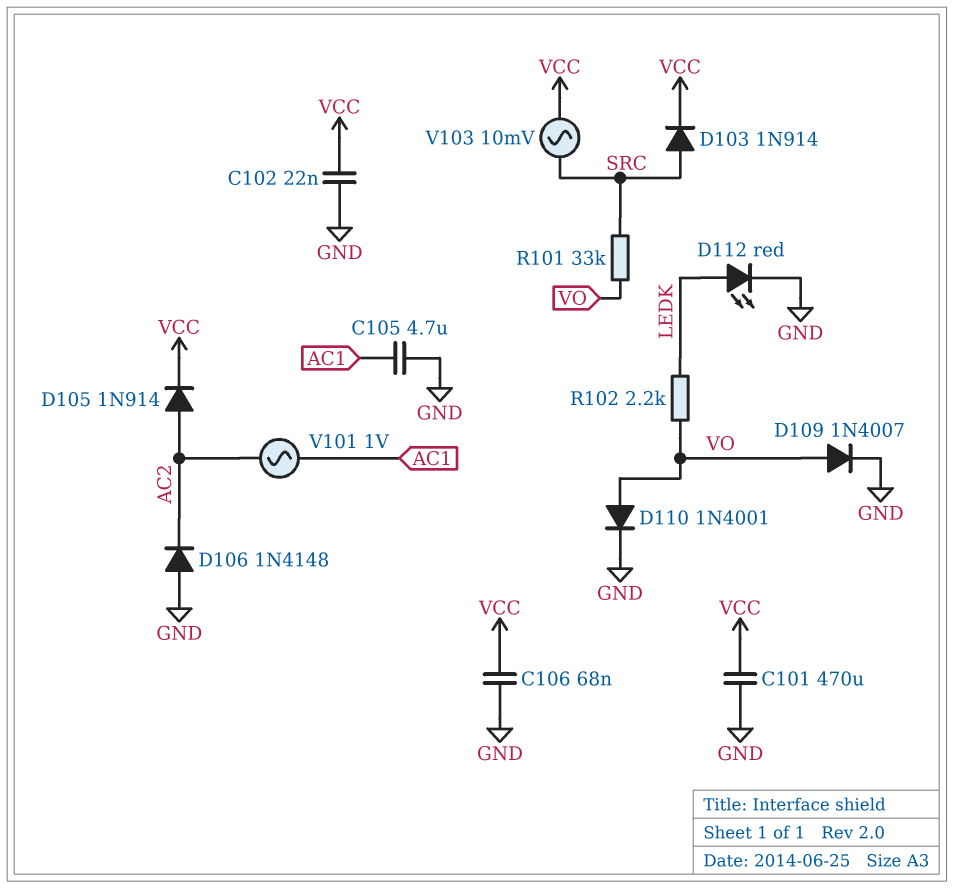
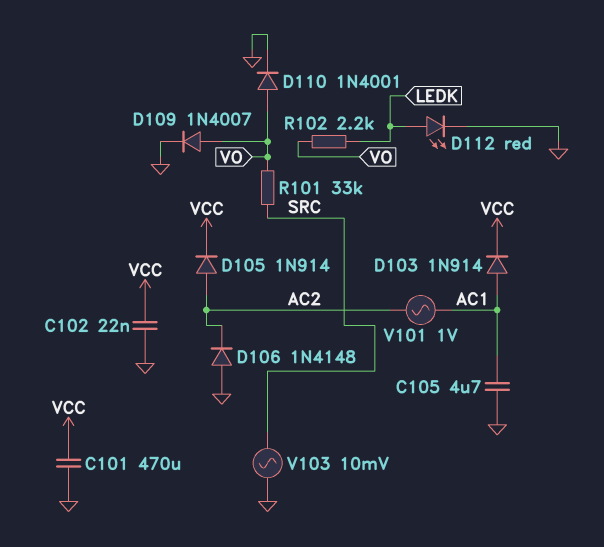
C106: 68nF (GND, VCC) -> none
D103: diode 1N914 (A SRC, K VCC) -> diode 1N914 (A AC1, K VCC)
V103: AC 10mV (SRC, VCC) -> AC 10mV (GND, SRC)

